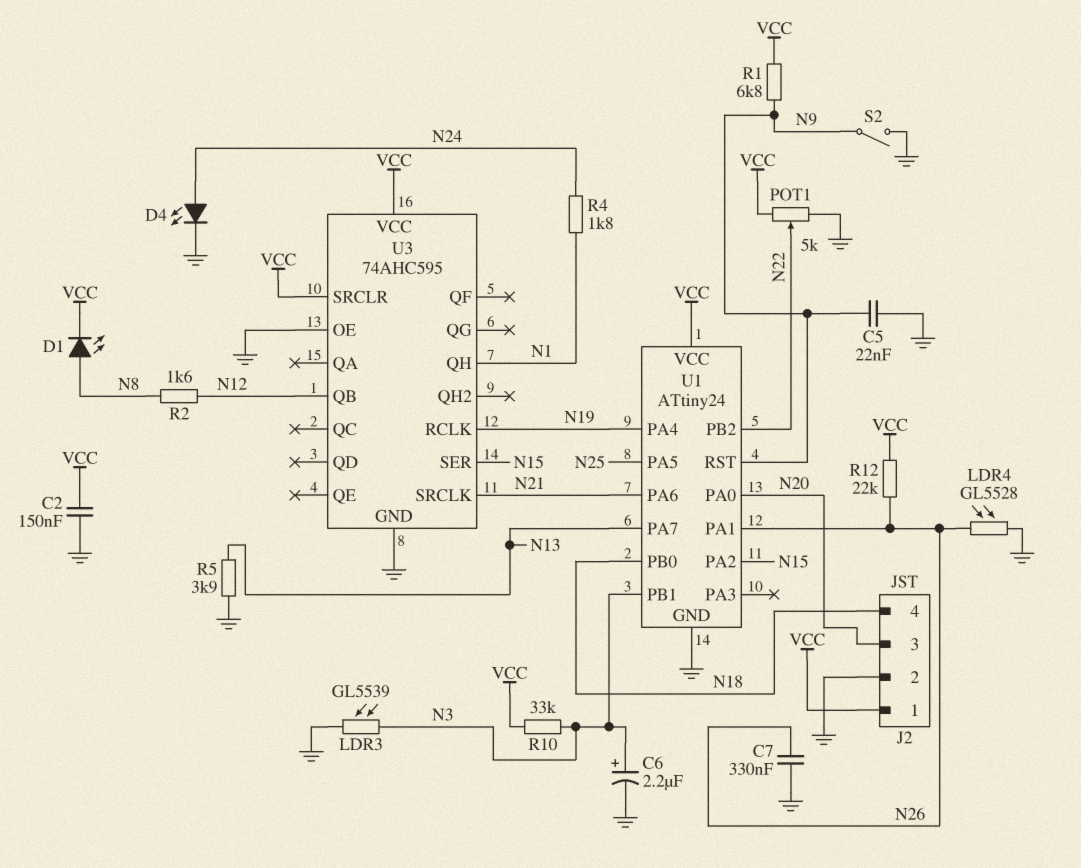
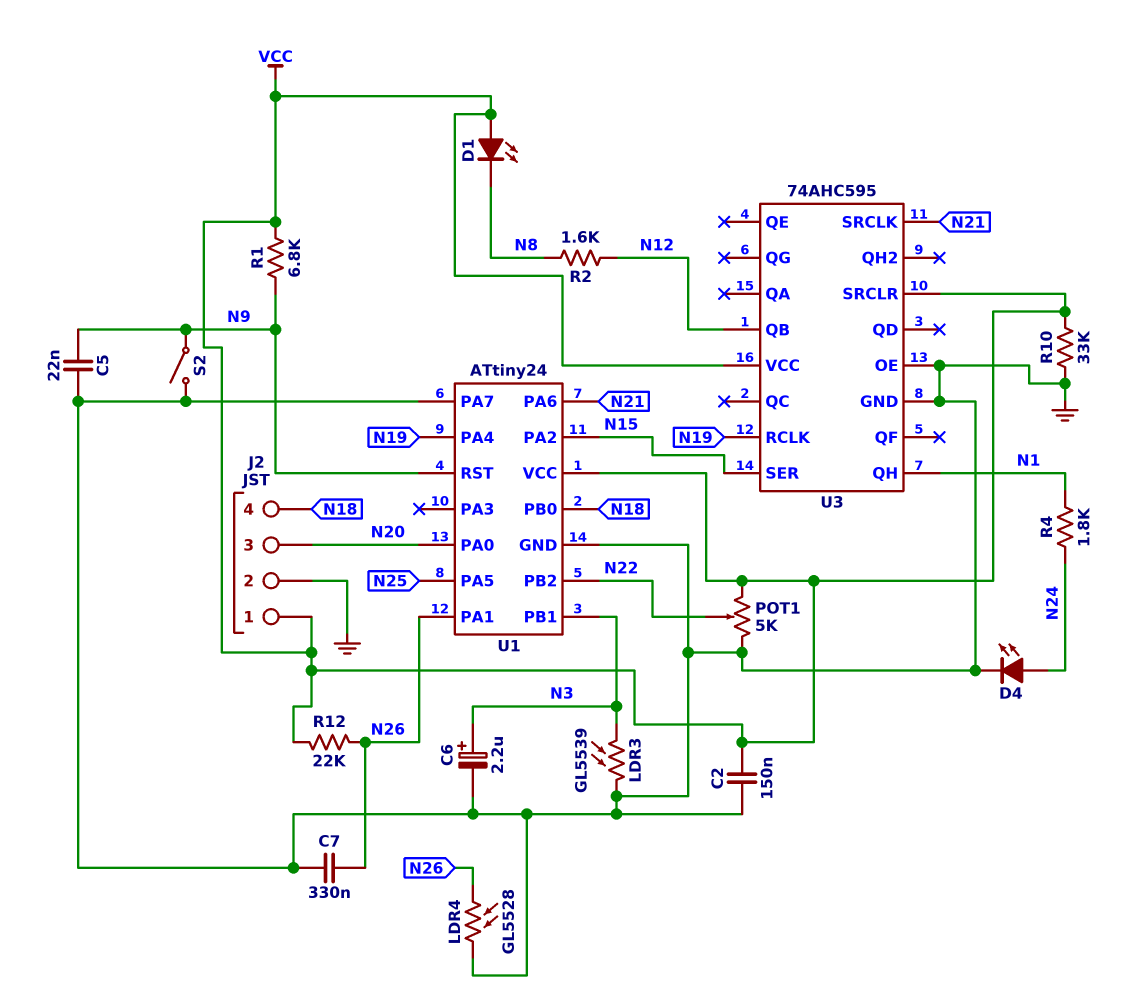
D1: LED (A N8, K VCC) -> LED (A VCC, K N8)
R5: 3.9k (GND, N13) -> none
R10: 33k (N3, VCC) -> 33k (GND, VCC)
U1 pin PA7: N13 -> GND

